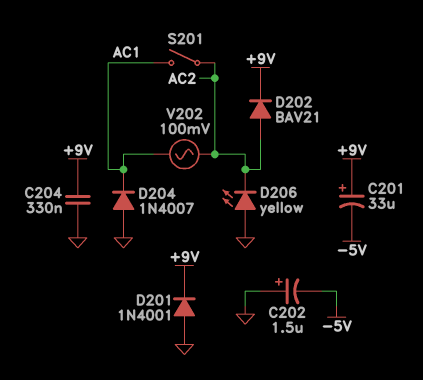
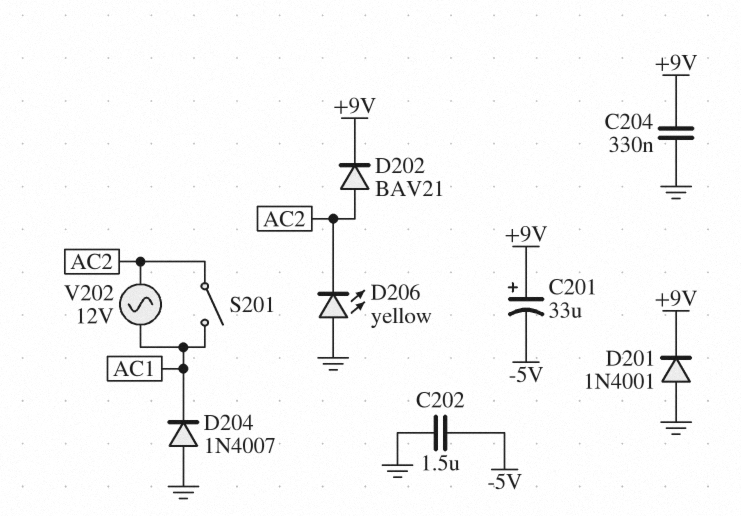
C202: 1.5uF (plus GND, minus -5V) -> 1.5uF (-5V, GND)
V202: AC 100mV (AC1, AC2) -> AC 12V (AC1, AC2)

